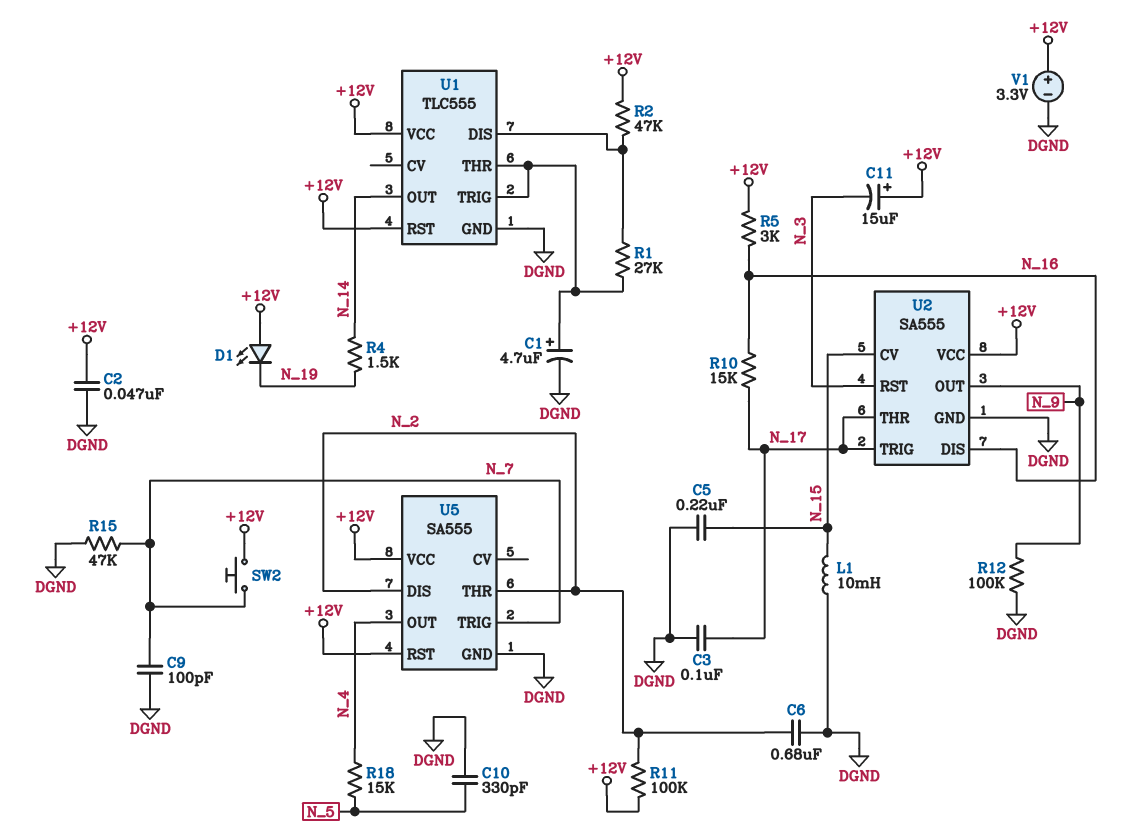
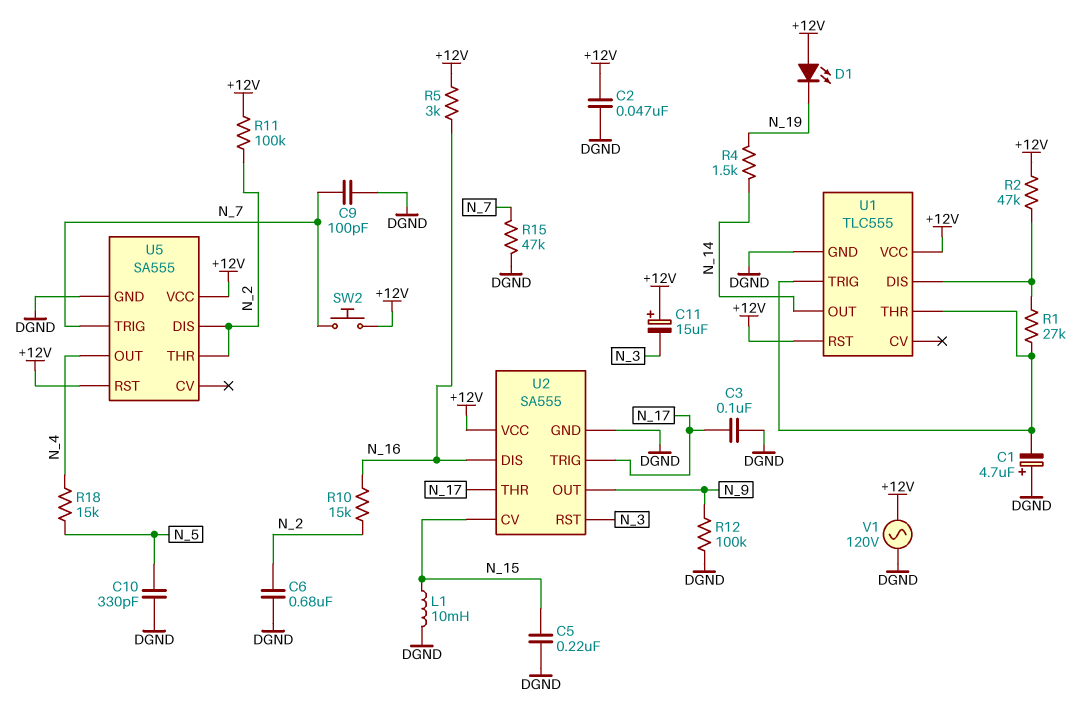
C1: 4.7uF (plus U1/THR, minus DGND) -> 4.7uF (plus DGND, minus U1/THR)
R10: 15k (N_16, N_17) -> 15k (N_2, N_16)
V1: 3.3V (plus +12V, minus DGND) -> AC 120V (+12V, DGND)

